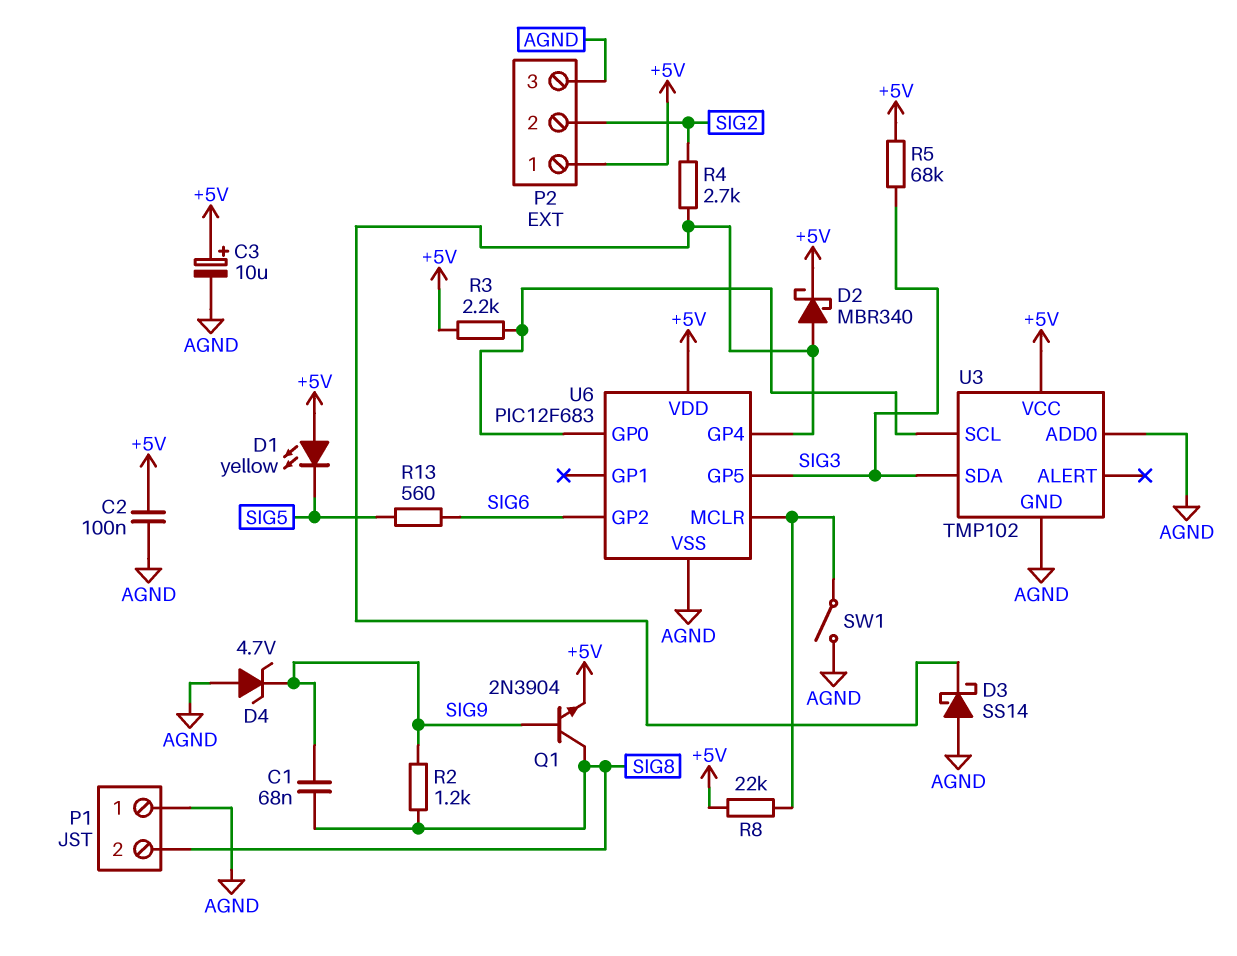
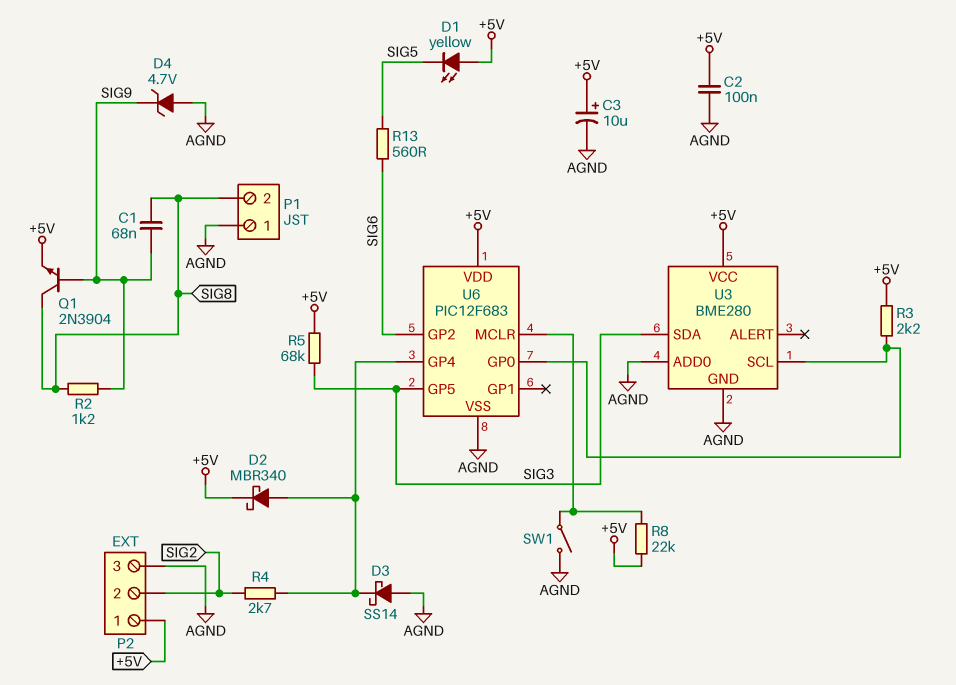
U3: TMP102 -> BME280

